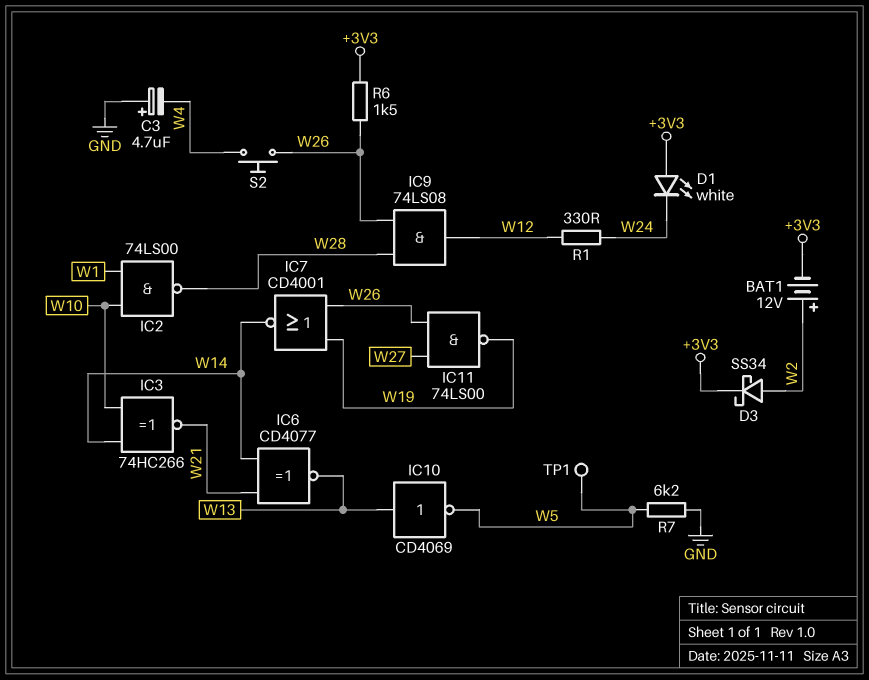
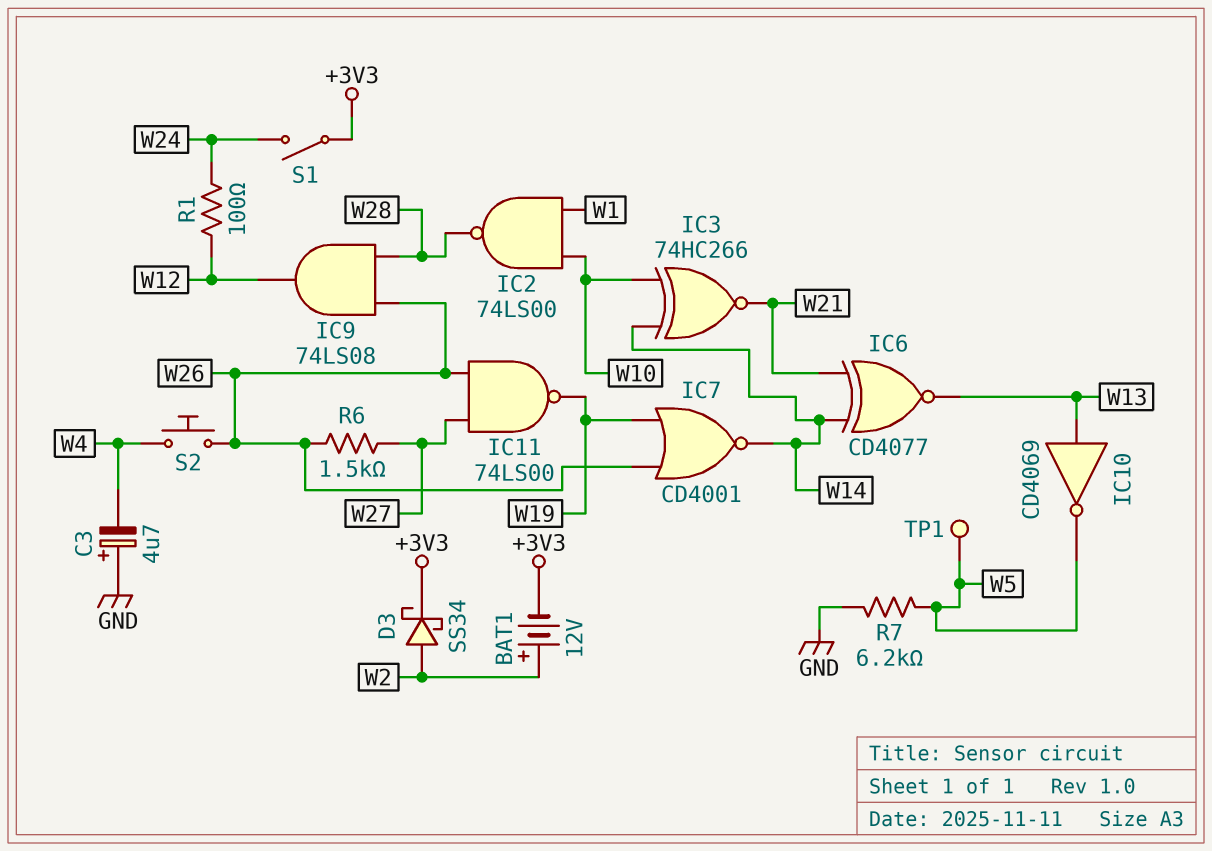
D1: LED white (A +3V3, K W24) -> none
R1: 330 (W12, W24) -> 100 (W12, W24)
R6: 1.5k (+3V3, W26) -> 1.5k (W26, W27)
S1: none -> switch (+3V3, W24)

